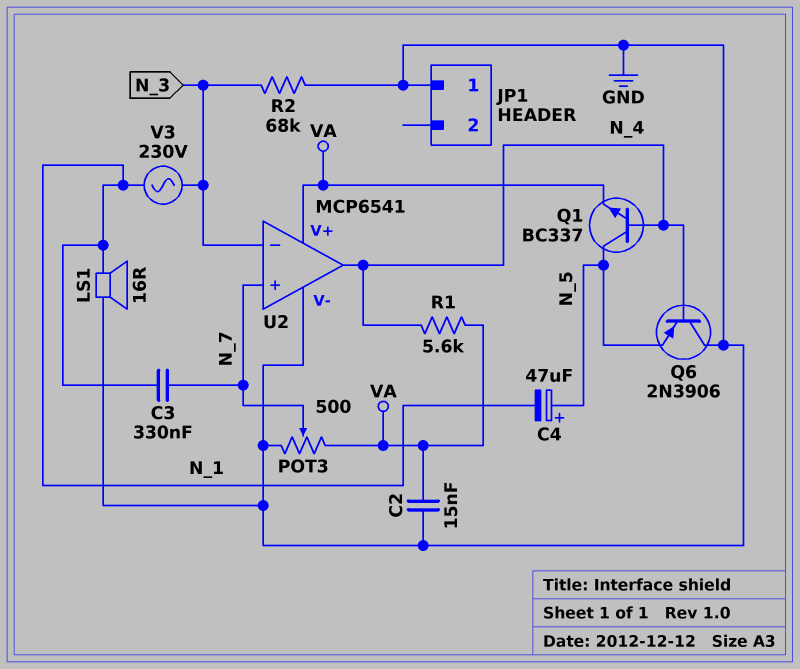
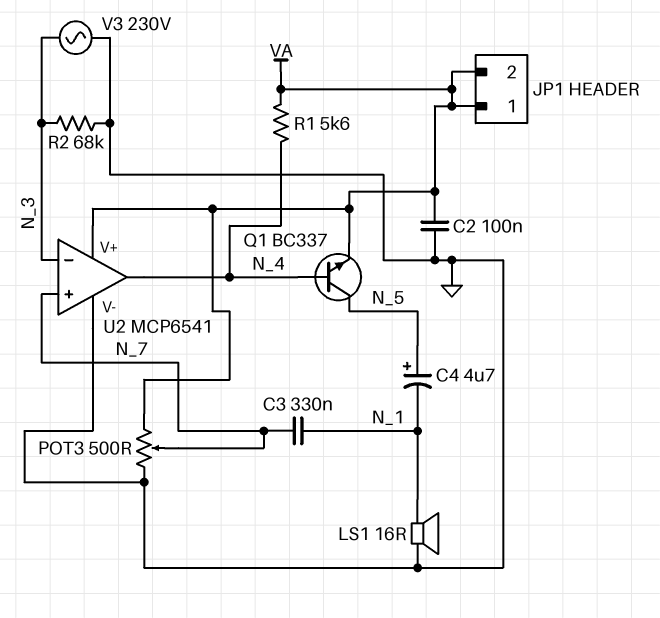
C2: 15nF (GND, VA) -> 100nF (GND, VA)
C4: 47uF (plus N_5, minus N_1) -> 4.7uF (plus N_5, minus N_1)
JP1 pin 1: GND -> VA
JP1 pin 2: none -> VA
Q6: PNP 2N3906 (B N_4, C GND, E N_5) -> none
V3: AC 230V (N_1, N_3) -> AC 230V (GND, N_3)

